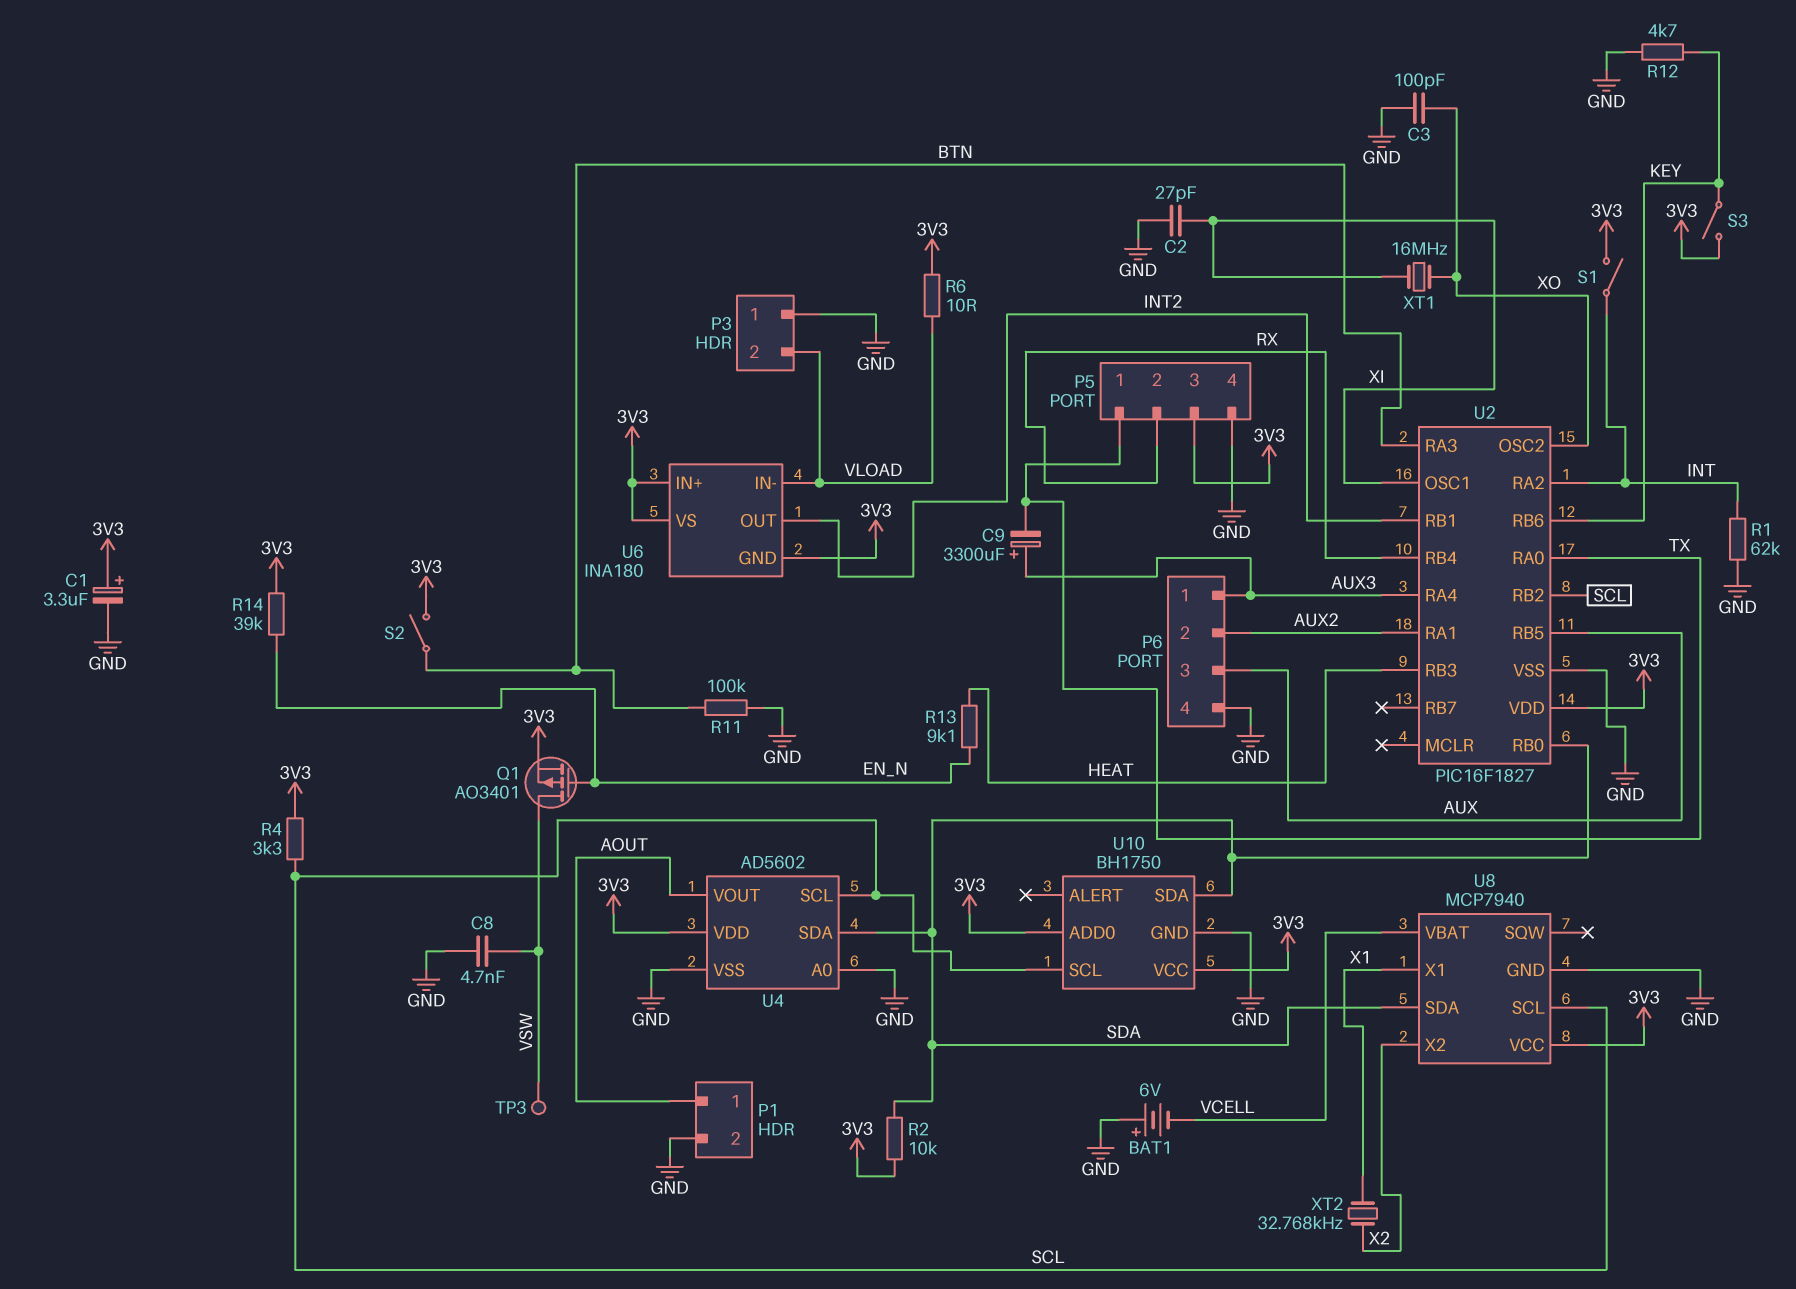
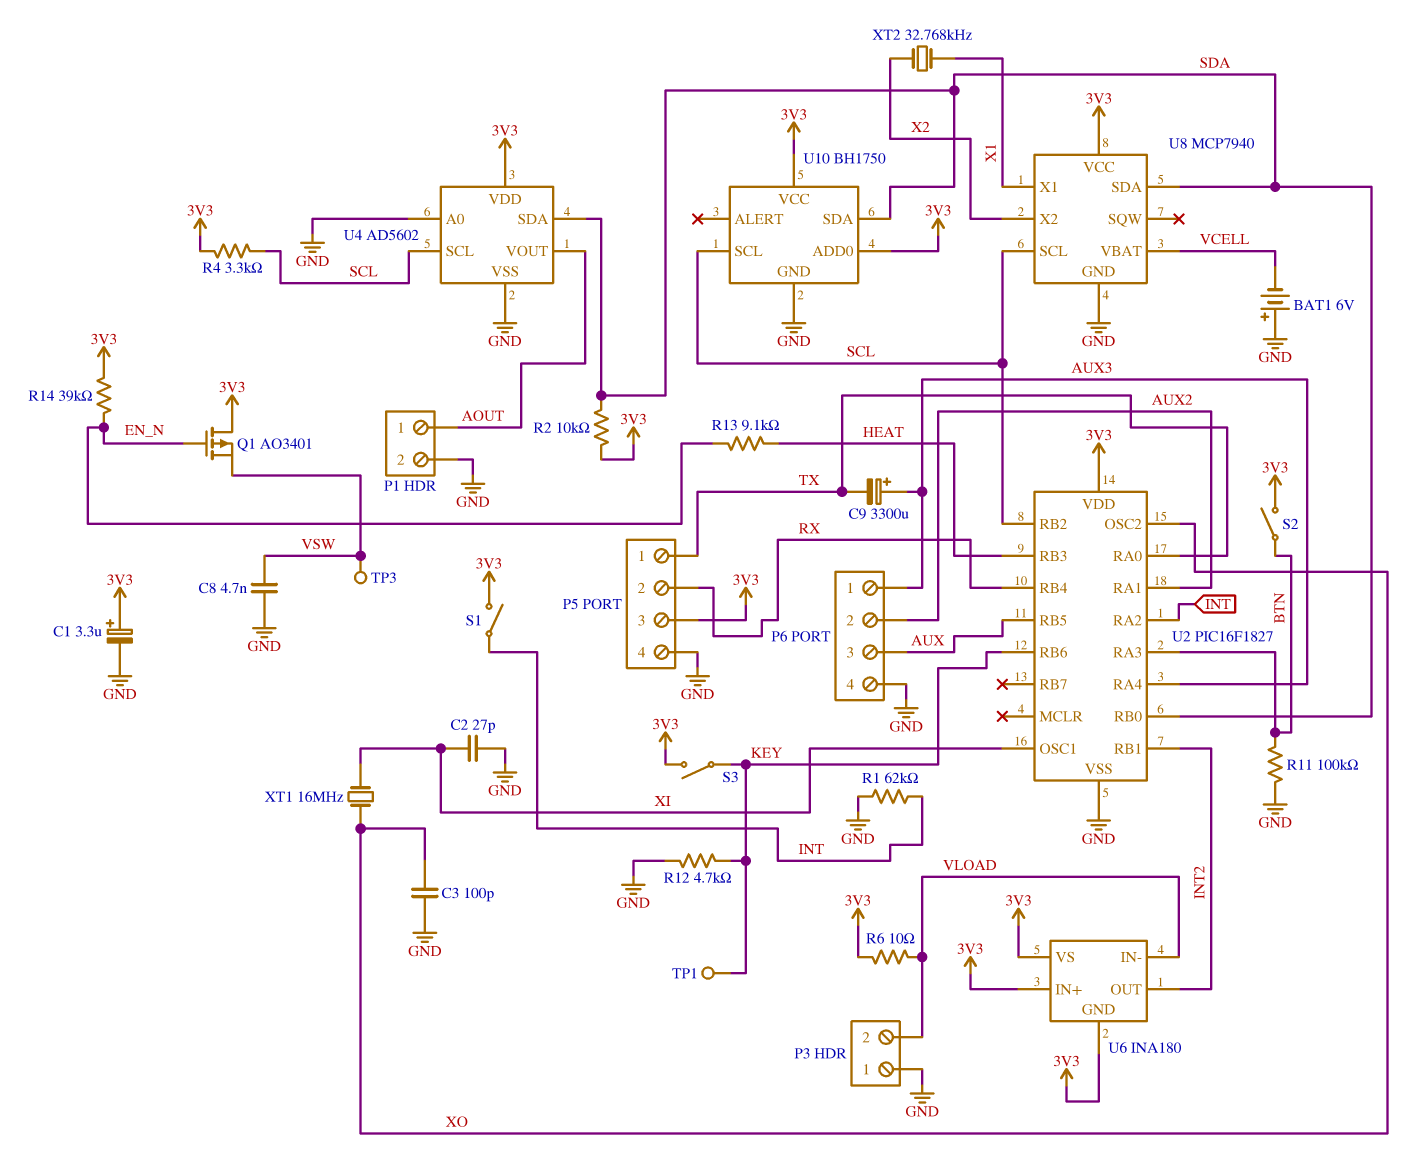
Q1: PMOS AO3401 (G EN_N, D VSW, S 3V3) -> PMOS AO3401 (G EN_N, D 3V3, S VSW)
TP1: none -> test point (KEY)

